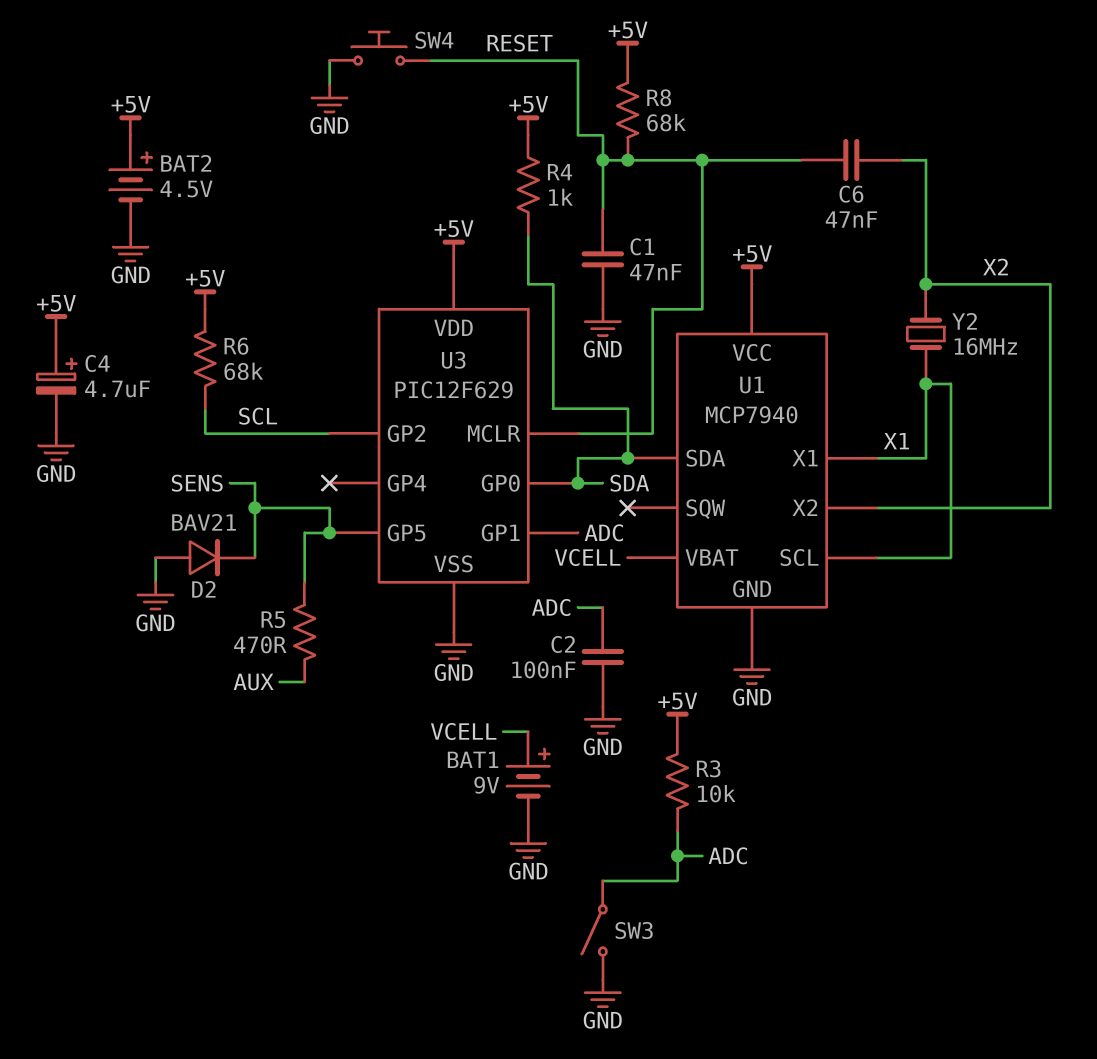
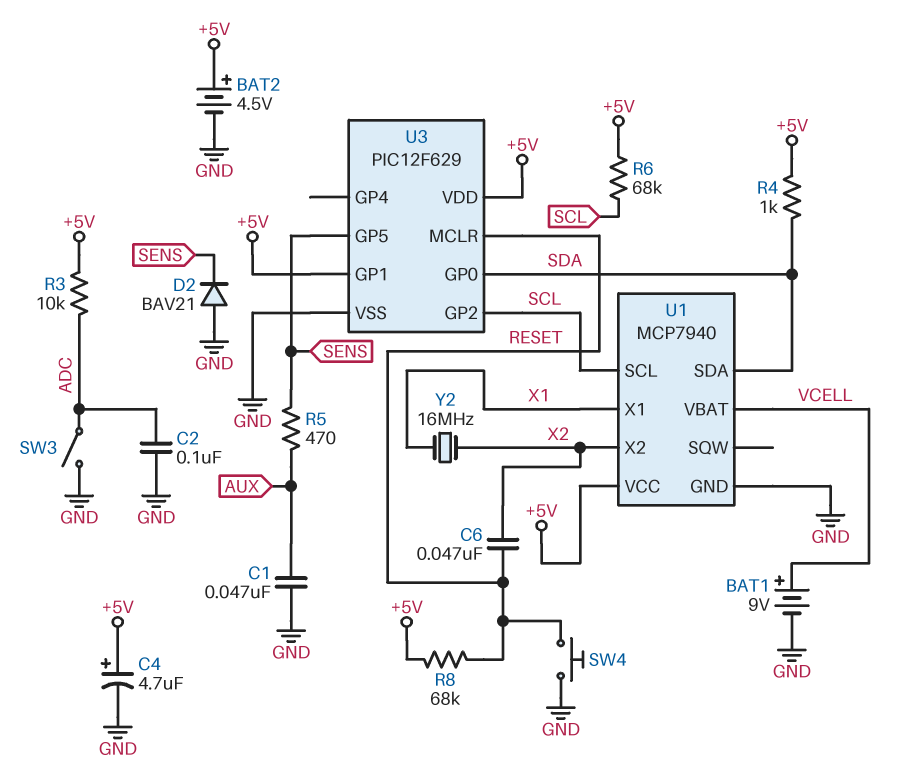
C1: 47nF (GND, RESET) -> 47nF (AUX, GND)
U1 pin SCL: X1 -> SCL
U3 pin GP1: ADC -> +5V

